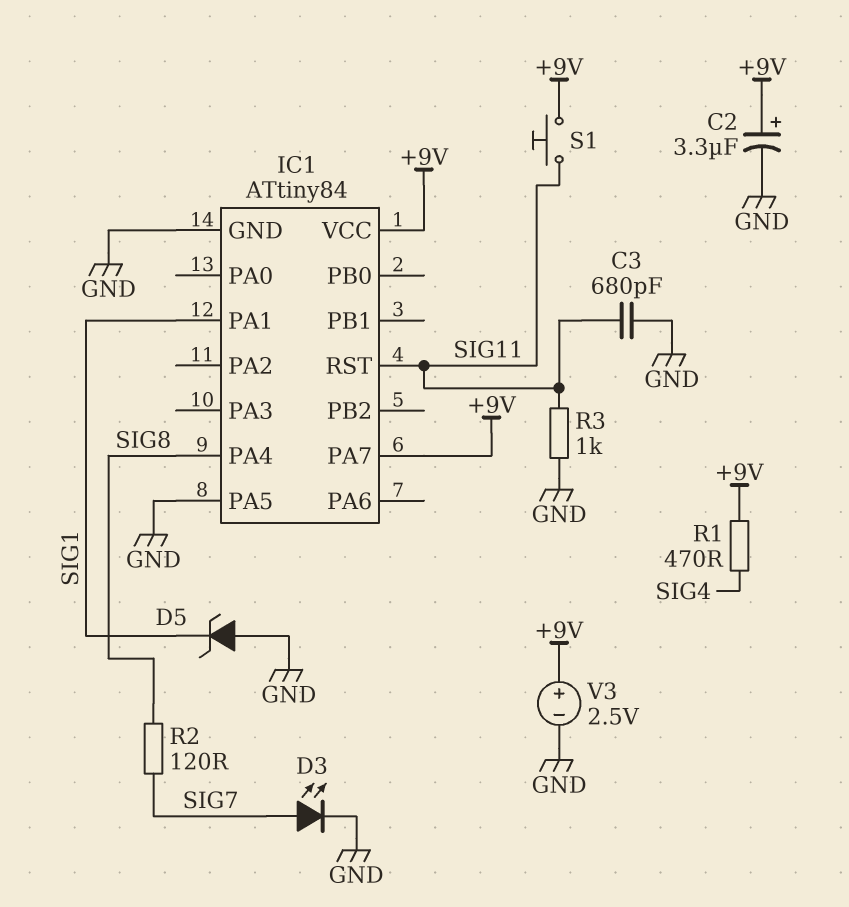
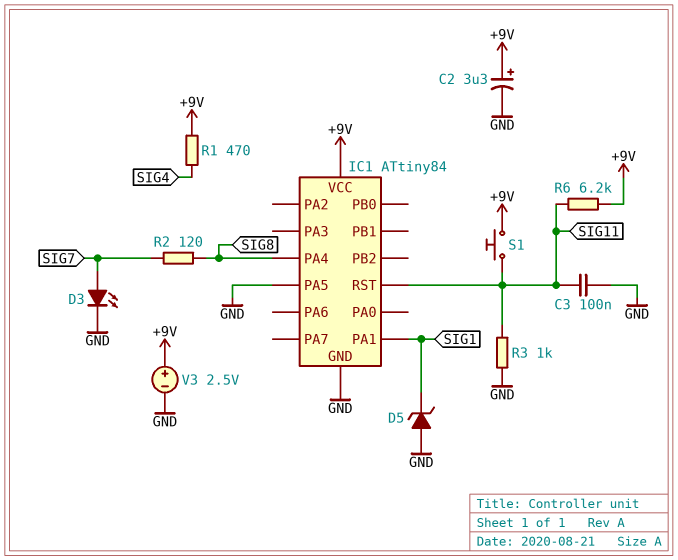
C3: 680pF (GND, SIG11) -> 100nF (GND, SIG11)
IC1 pin PA7: +9V -> none
R6: none -> 6.2k (+9V, SIG11)

